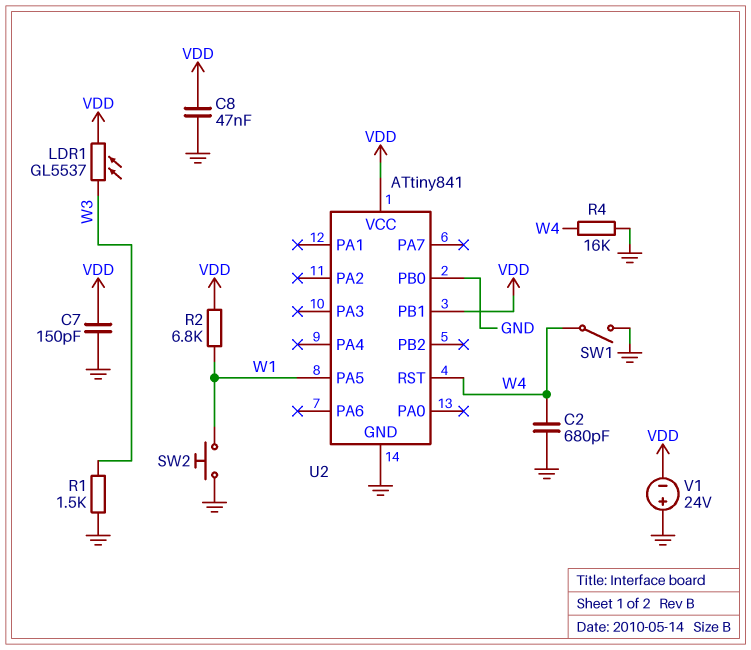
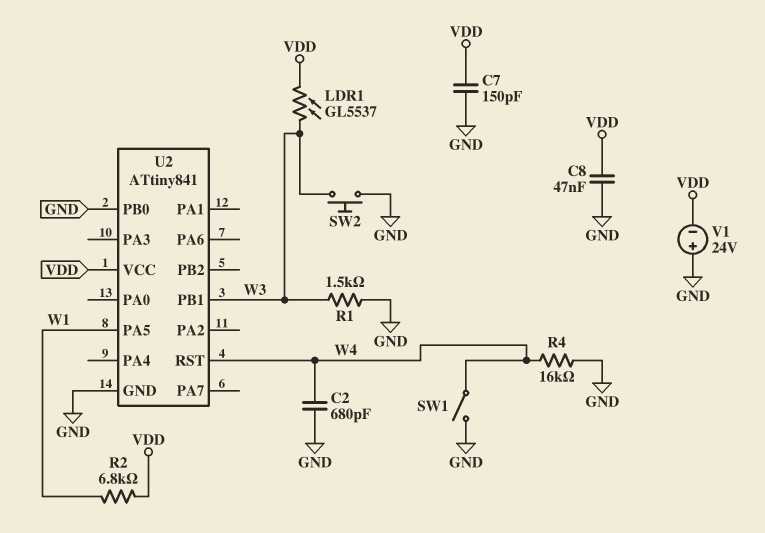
SW2: button (GND, W1) -> button (GND, W3)
U2 pin PB1: VDD -> W3

